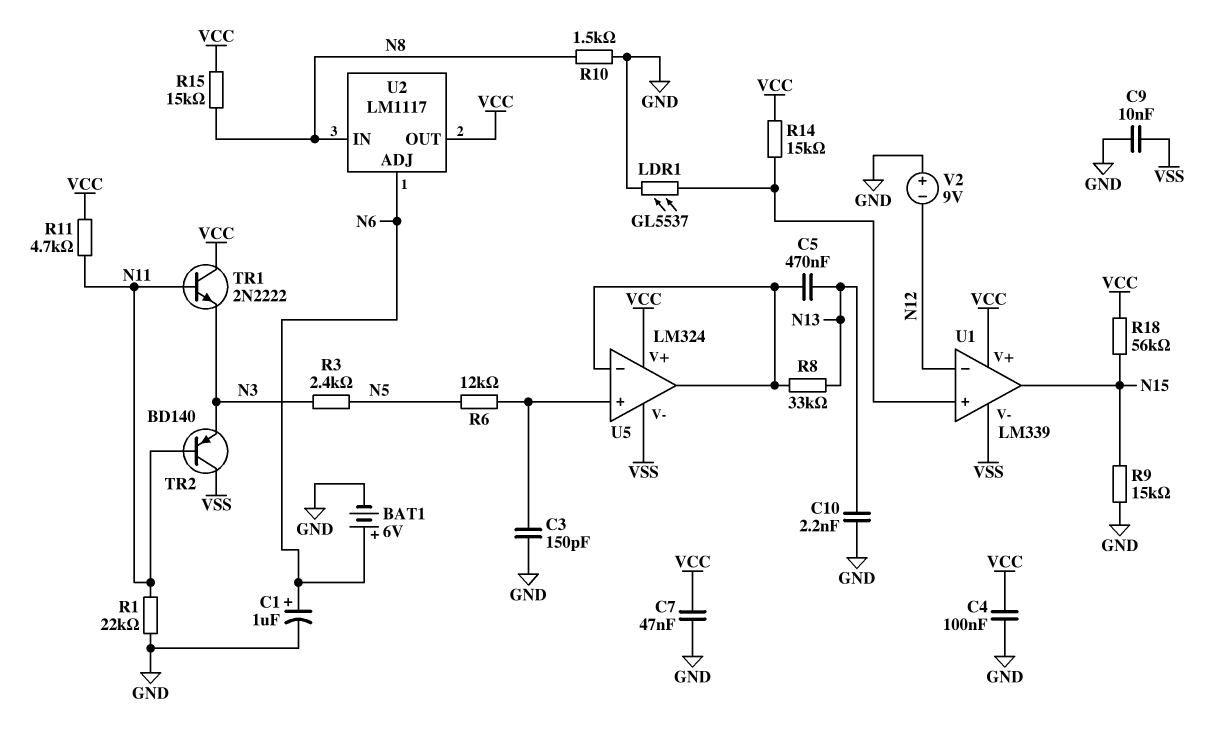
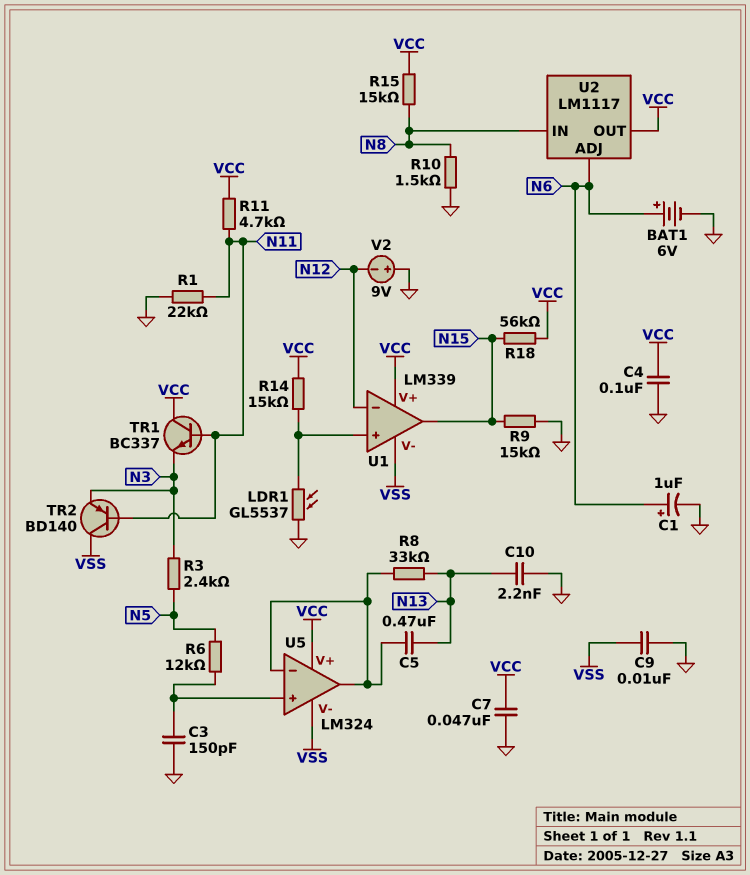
TR1: NPN 2N2222 (B N11, C VCC, E N3) -> NPN BC337 (B N11, C VCC, E N3)

